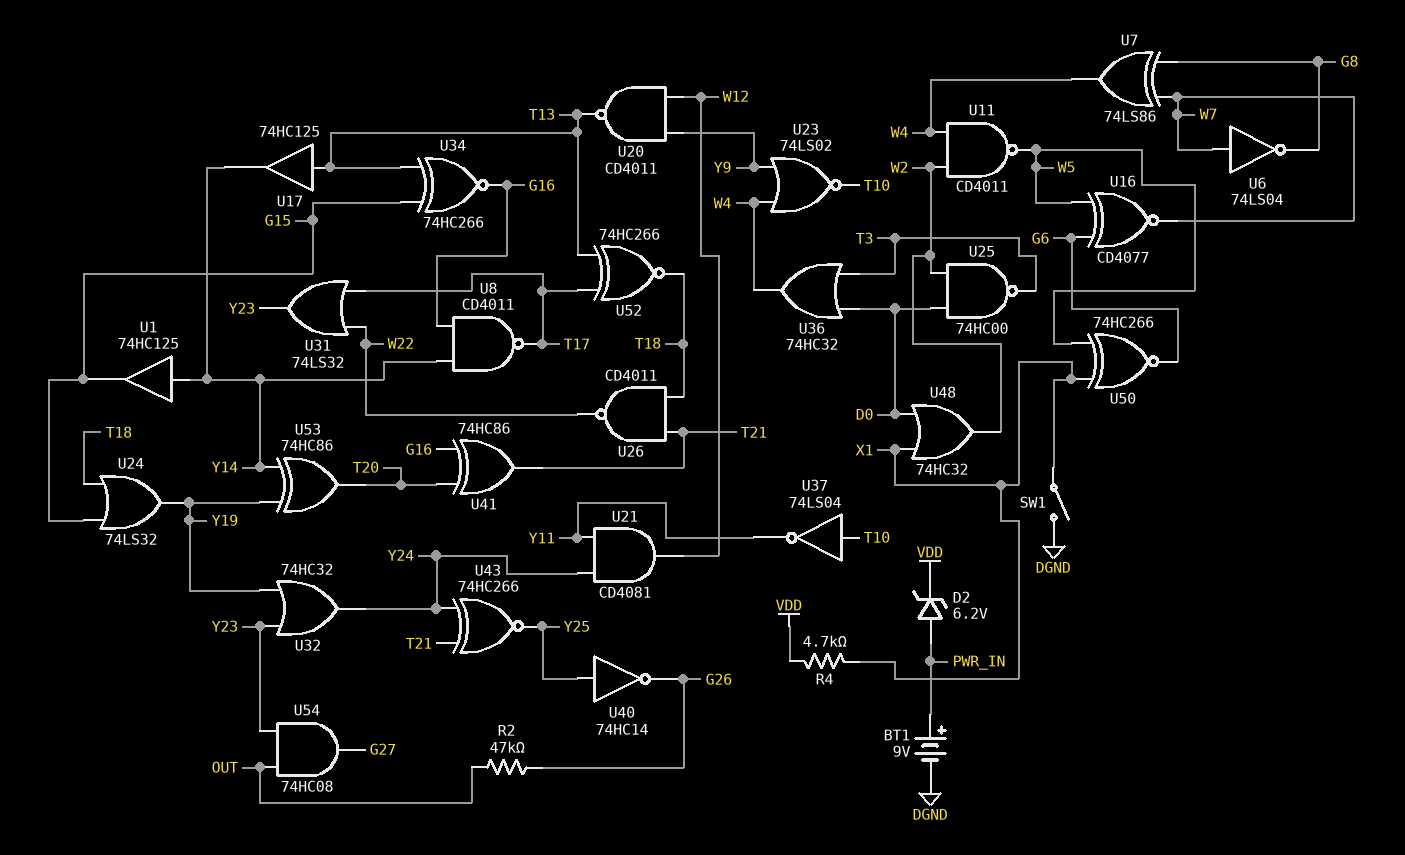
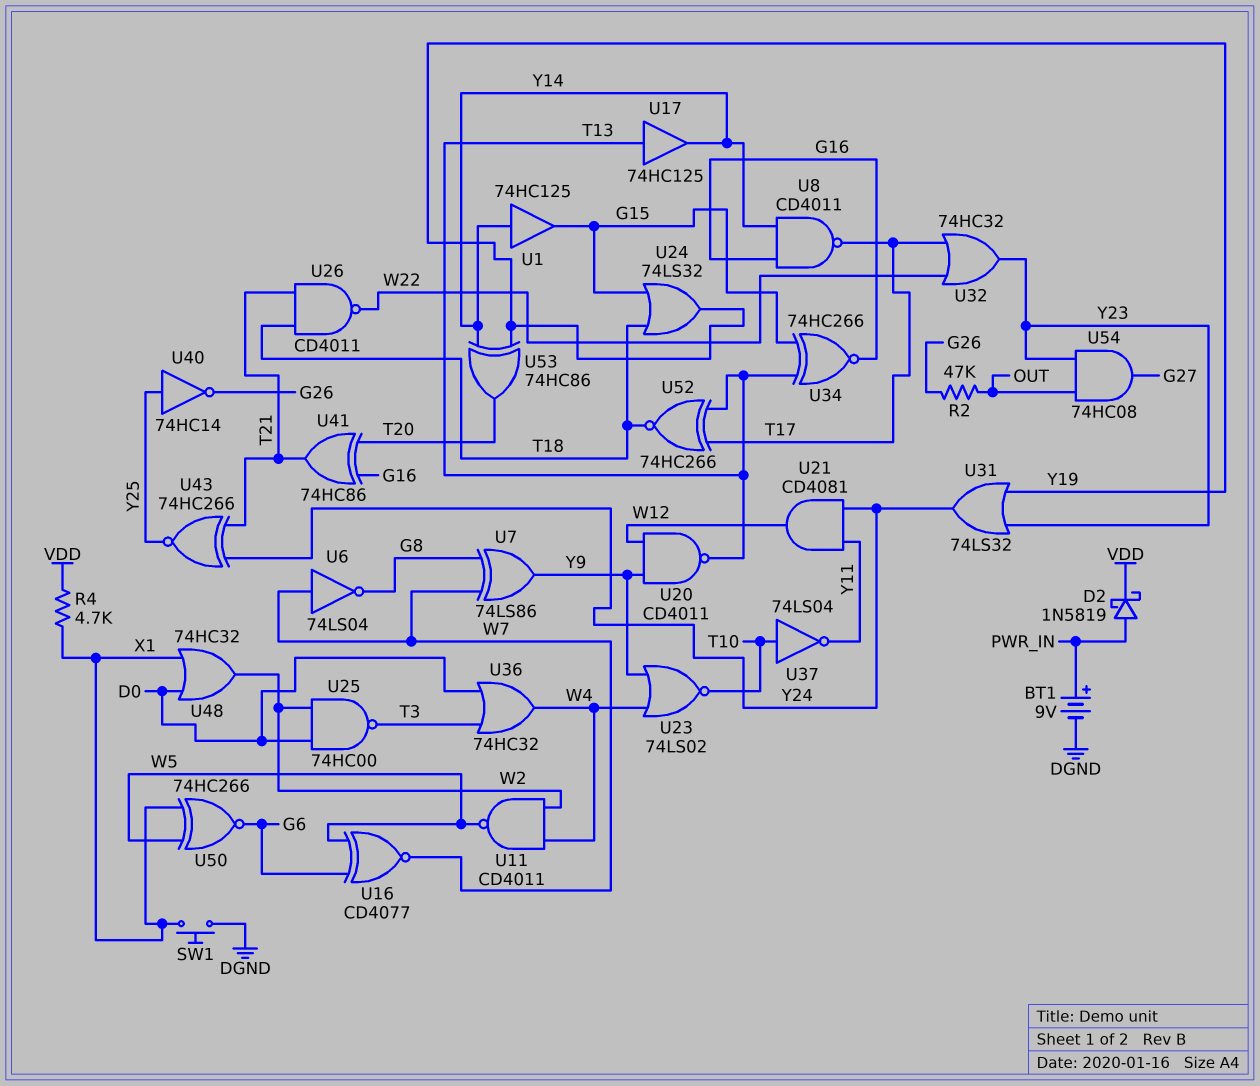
D2: zener 6.2V (A PWR_IN, K VDD) -> schottky 1N5819 (A PWR_IN, K VDD)
SW1: switch (DGND, X1) -> button (DGND, X1)
U7: XOR 74LS86 (in G8, in W7, out W4) -> XOR 74LS86 (in G8, in W7, out Y9)
U31: OR 74LS32 (in T17, in W22, out Y23) -> OR 74LS32 (in Y19, in Y23, out Y24)
U32: OR 74HC32 (in Y19, in Y23, out Y24) -> OR 74HC32 (in T17, in W22, out Y23)

